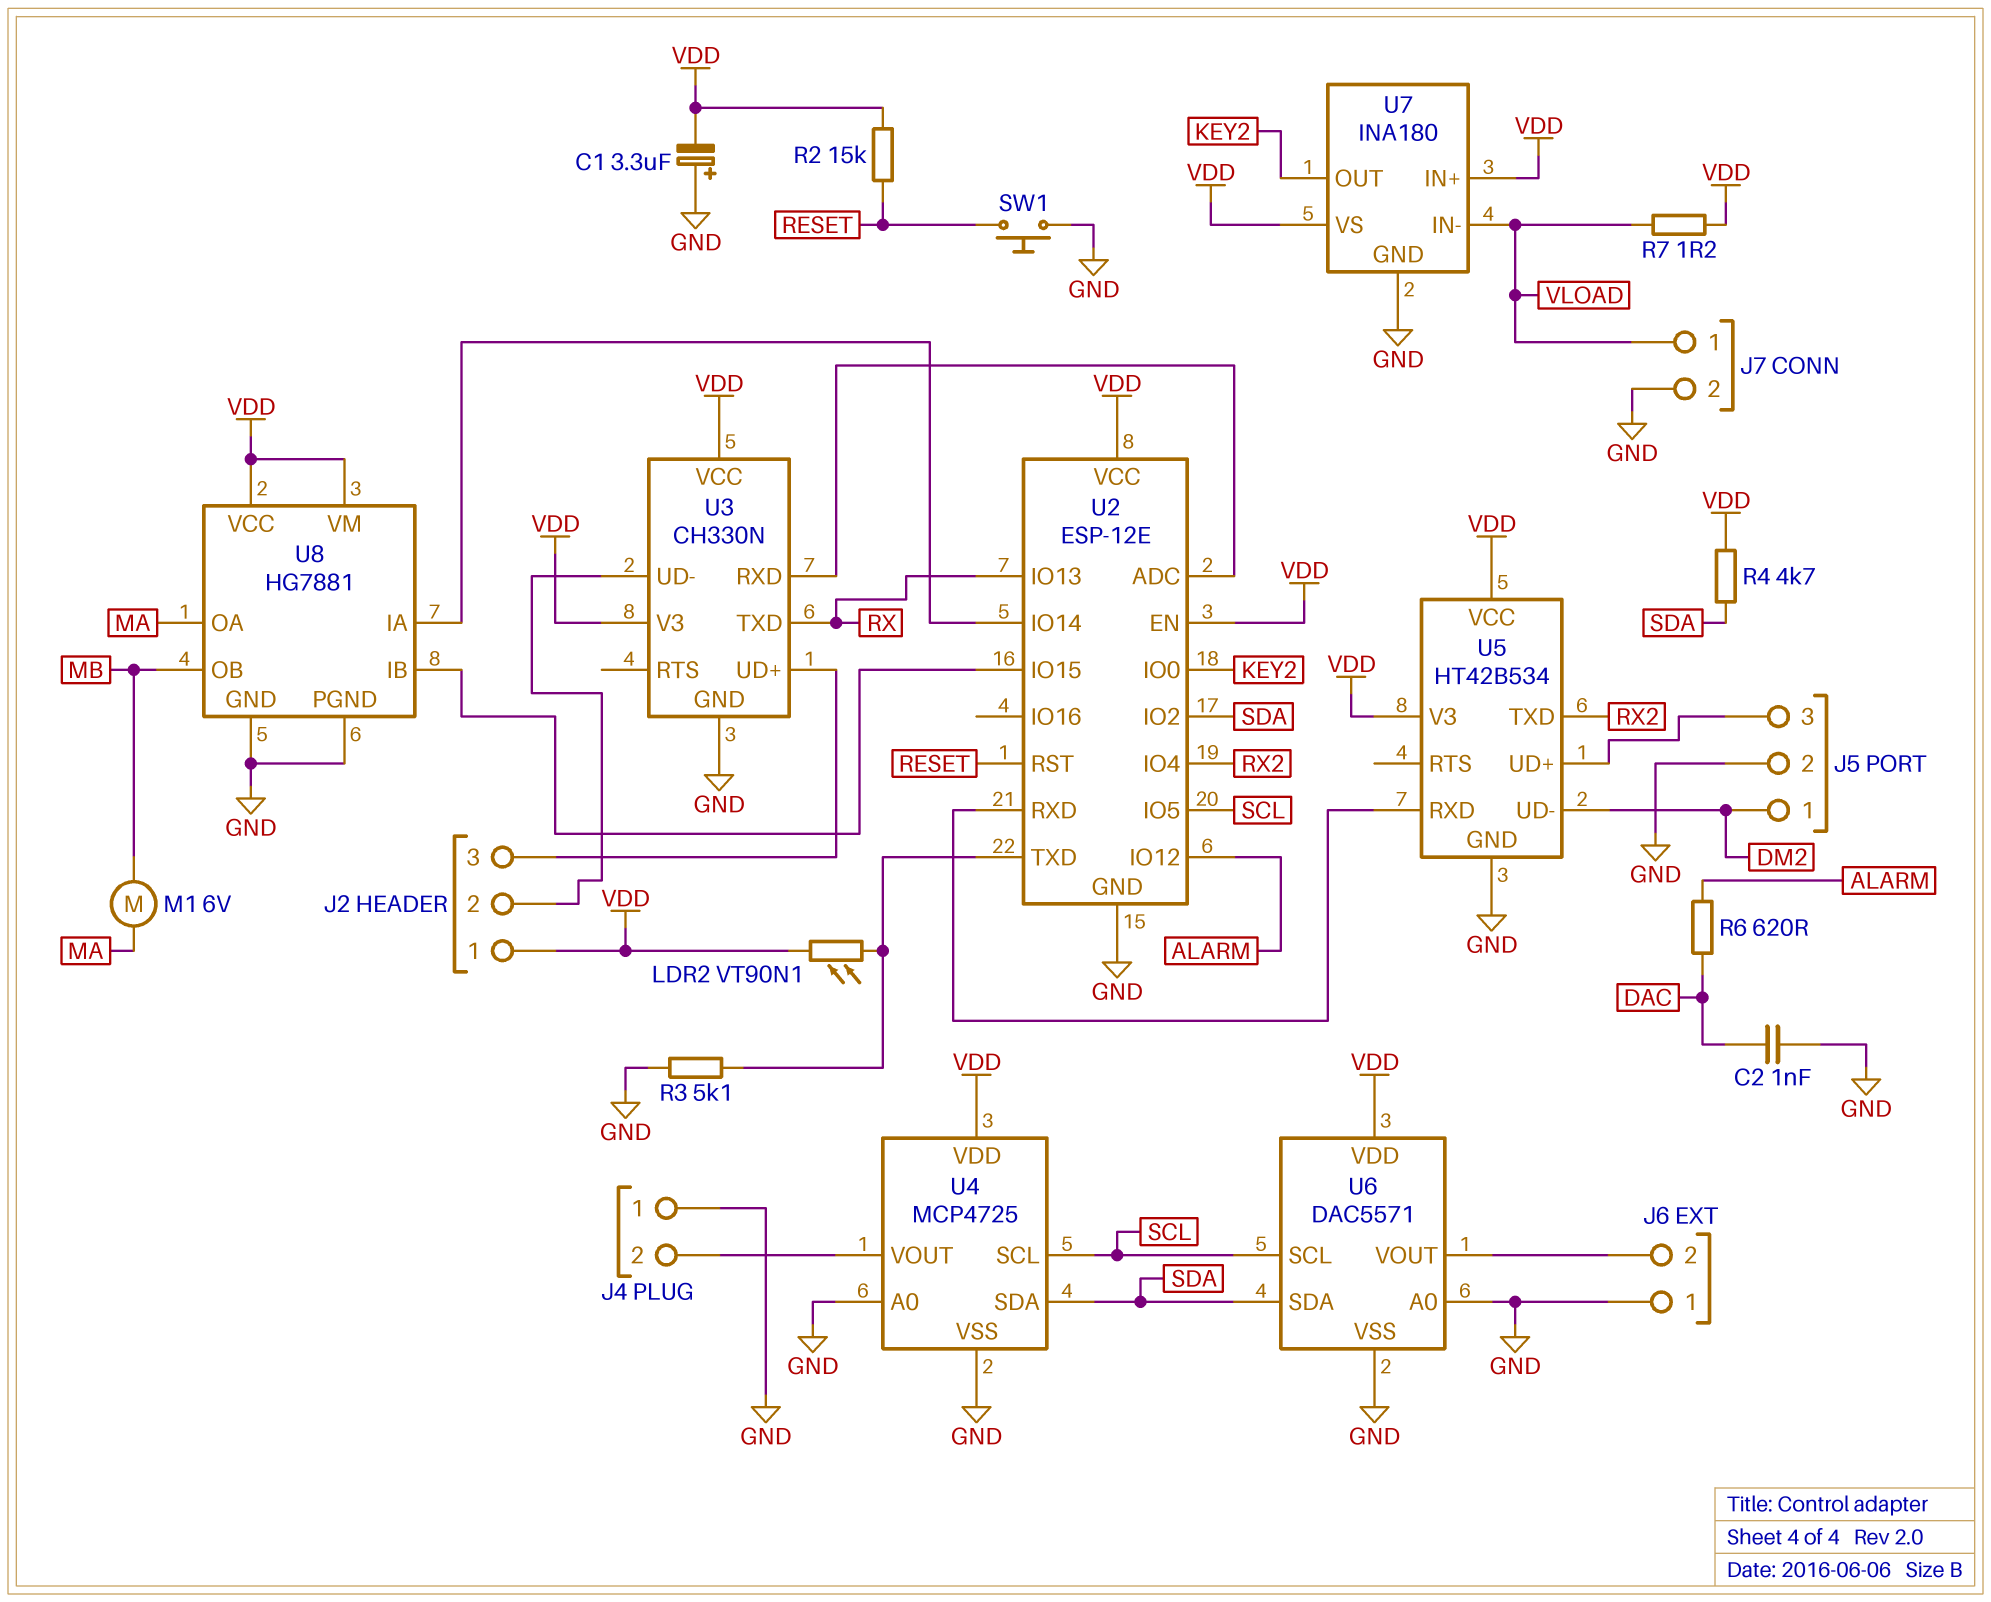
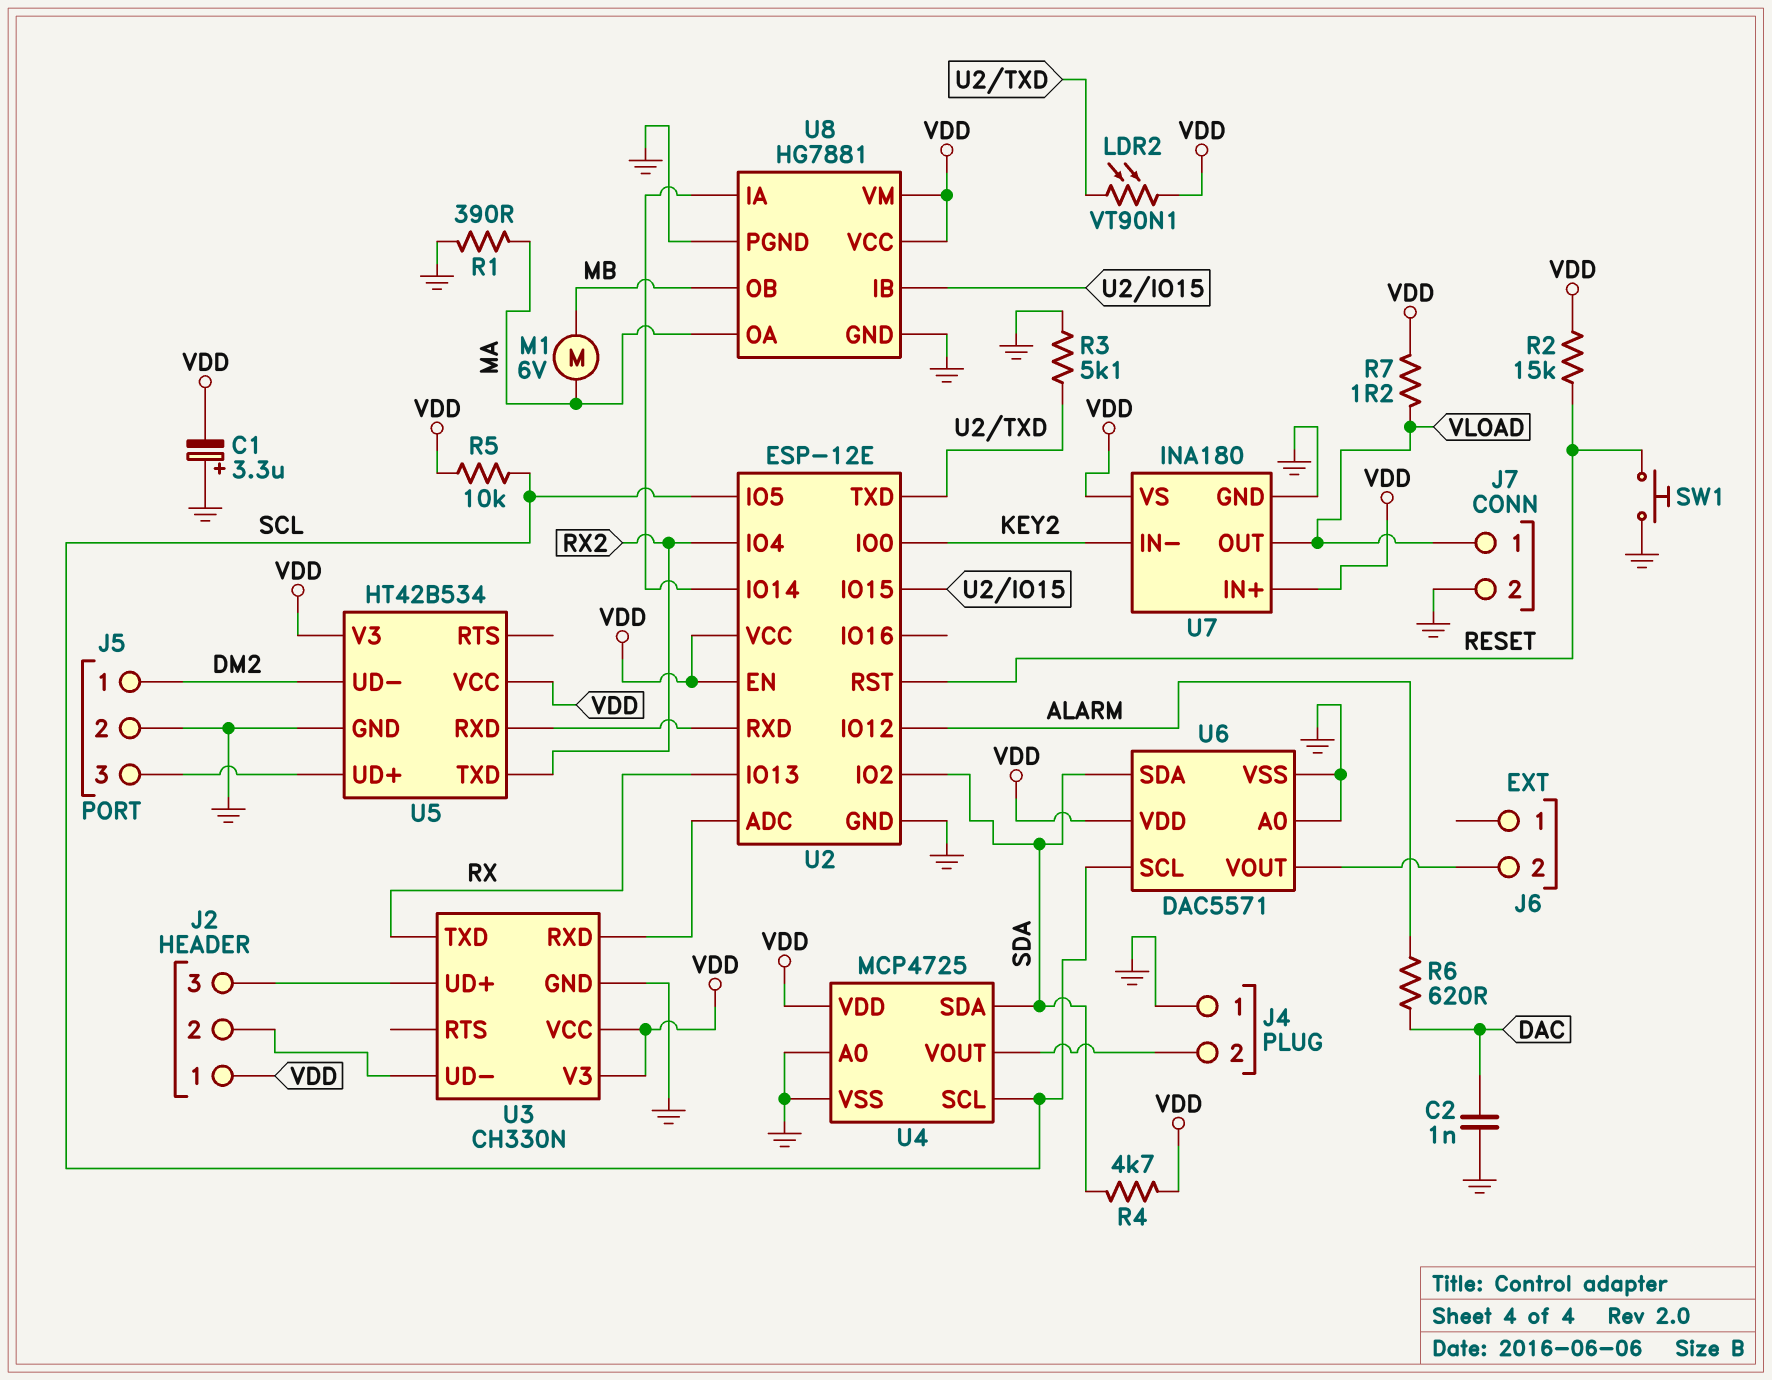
J6 pin 1: GND -> none
R1: none -> 390 (GND, MA)
R5: none -> 10k (SCL, VDD)
U7 pin IN-: VLOAD -> KEY2
U7 pin OUT: KEY2 -> VLOAD

